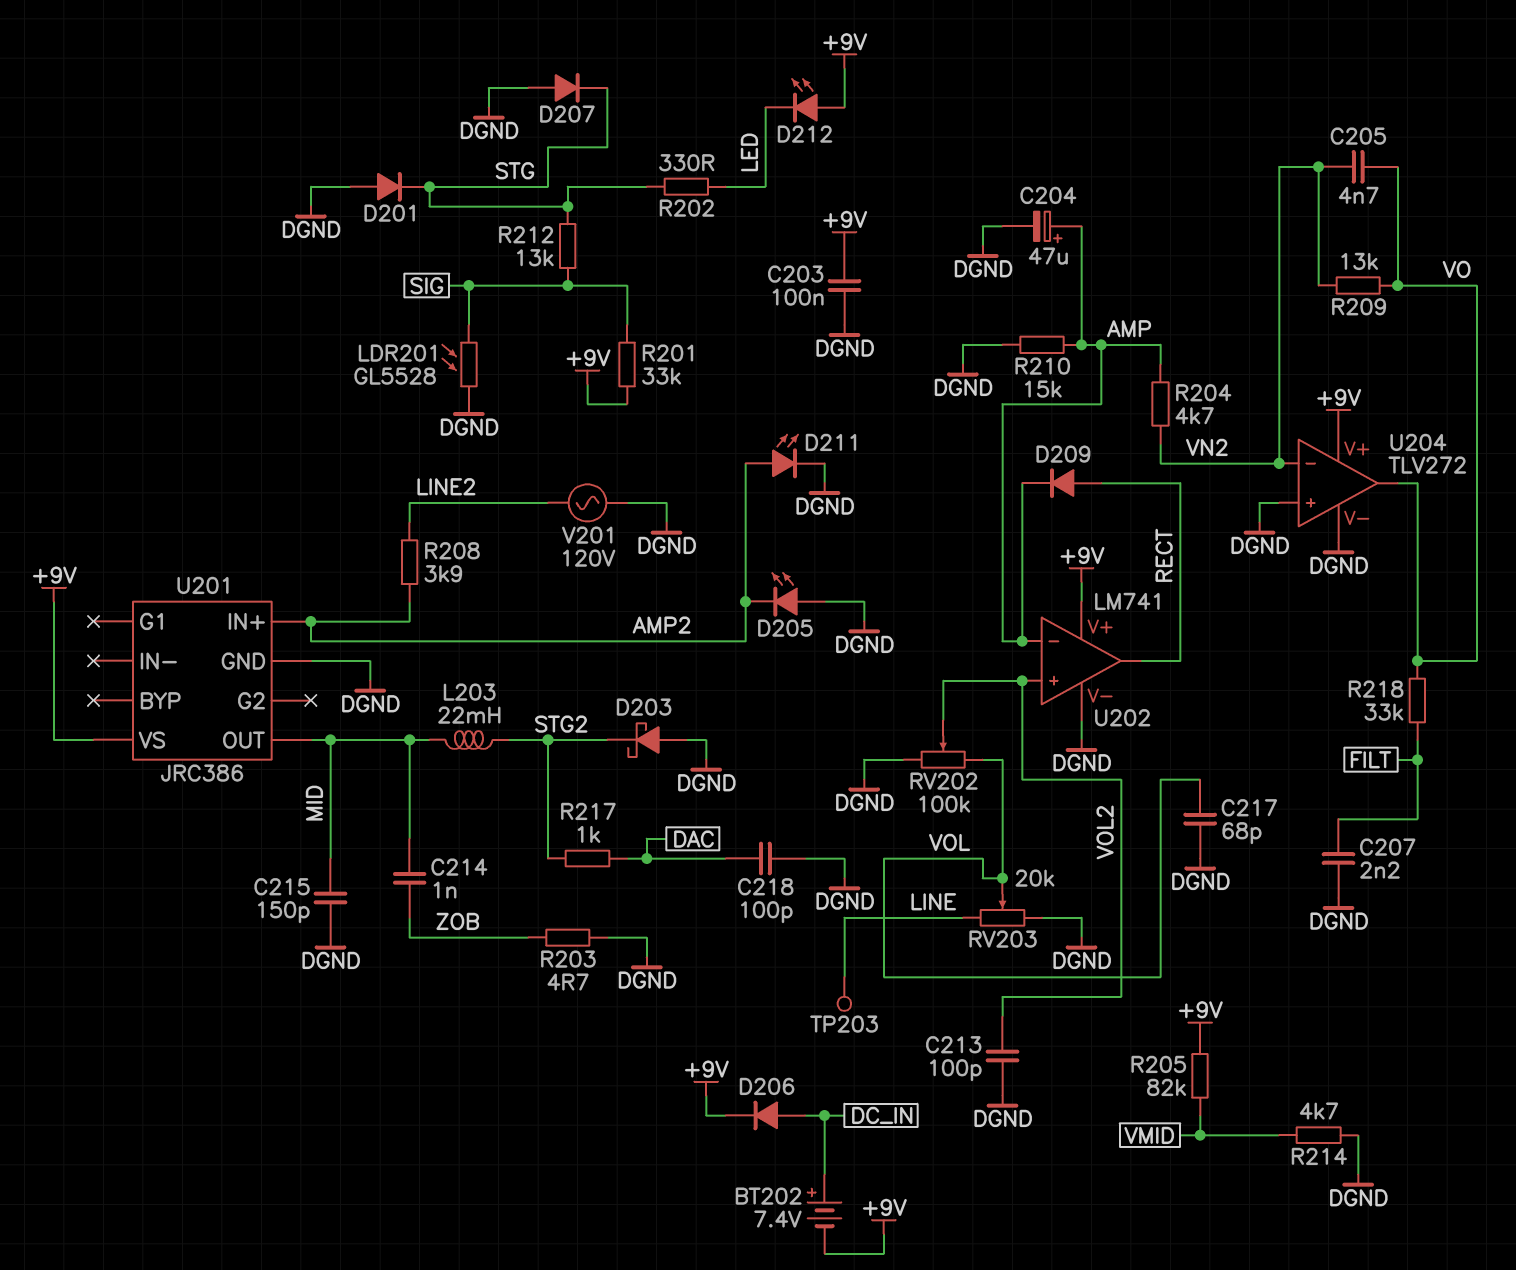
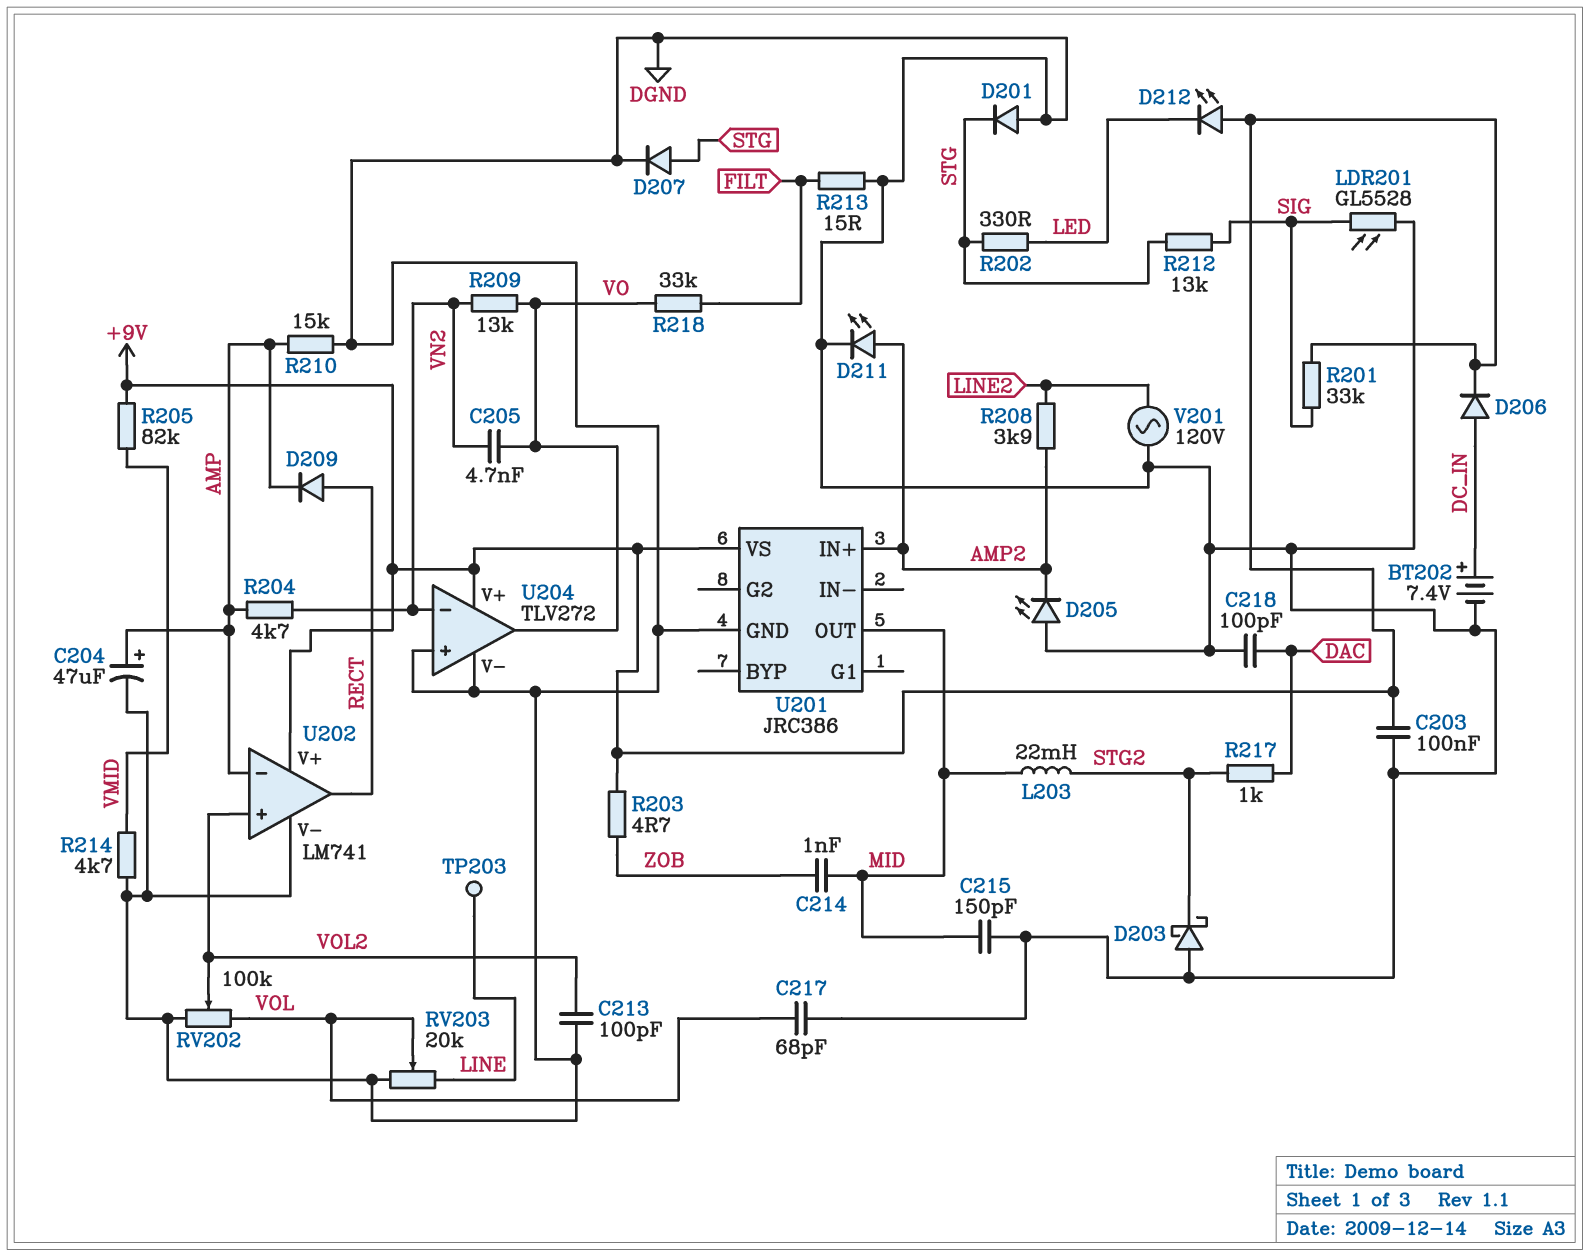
BT202: 7.4V (plus DC_IN, minus +9V) -> 7.4V (plus DC_IN, minus DGND)
C207: 2.2nF (DGND, FILT) -> none
D207: diode (A DGND, K STG) -> diode (A STG, K DGND)
R203: 4.7 (DGND, ZOB) -> 4.7 (+9V, ZOB)
R213: none -> 15 (DGND, FILT)

